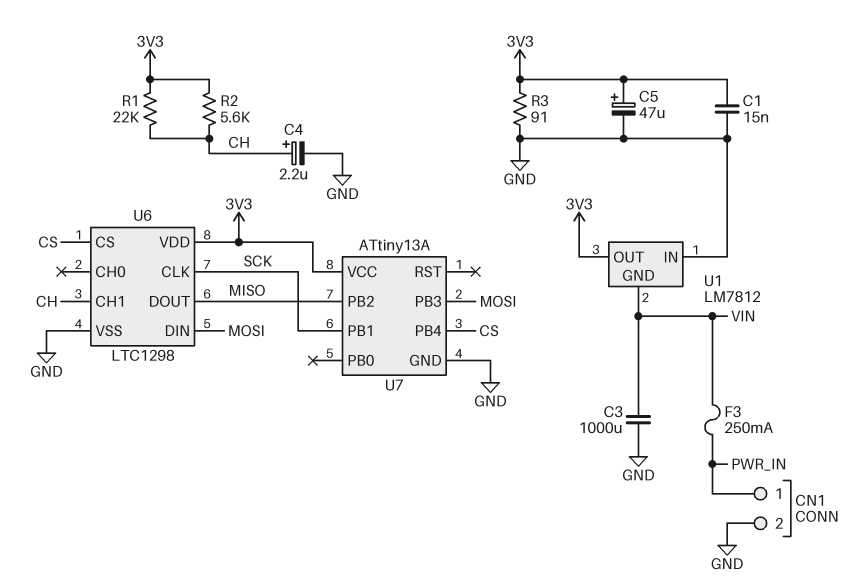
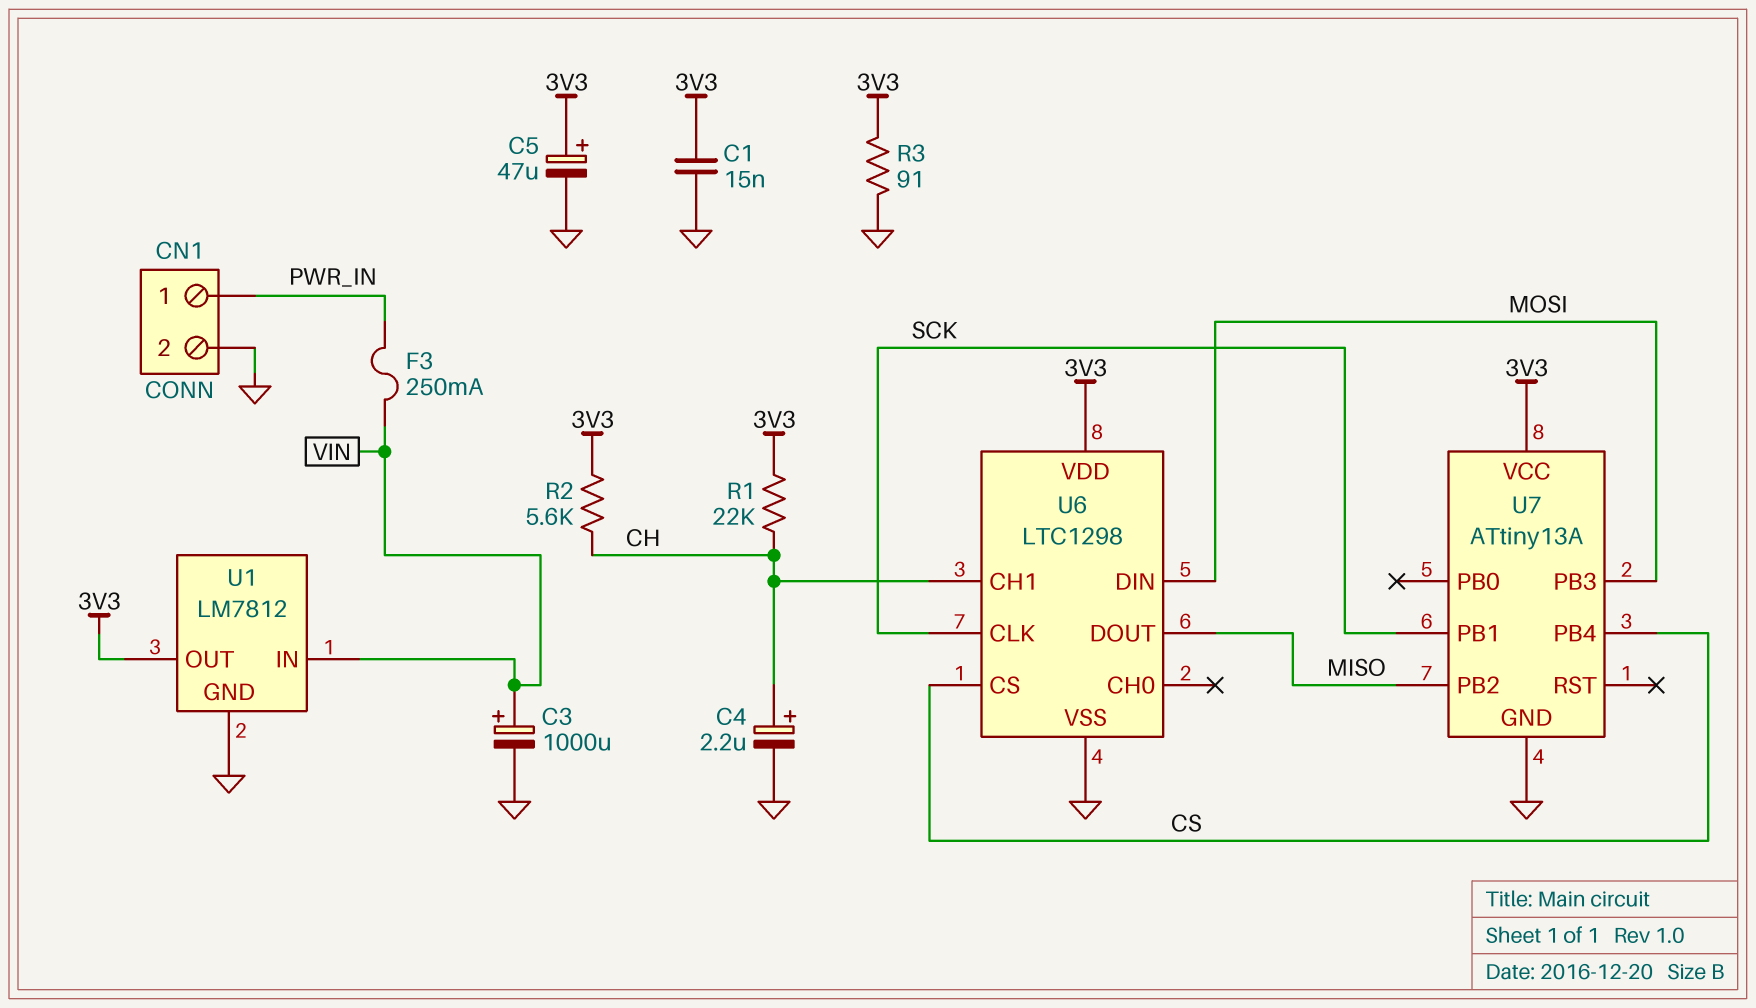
C3: 1000uF (GND, VIN) -> 1000uF (plus VIN, minus GND)
U1 pin GND: VIN -> GND
U1 pin IN: GND -> VIN

